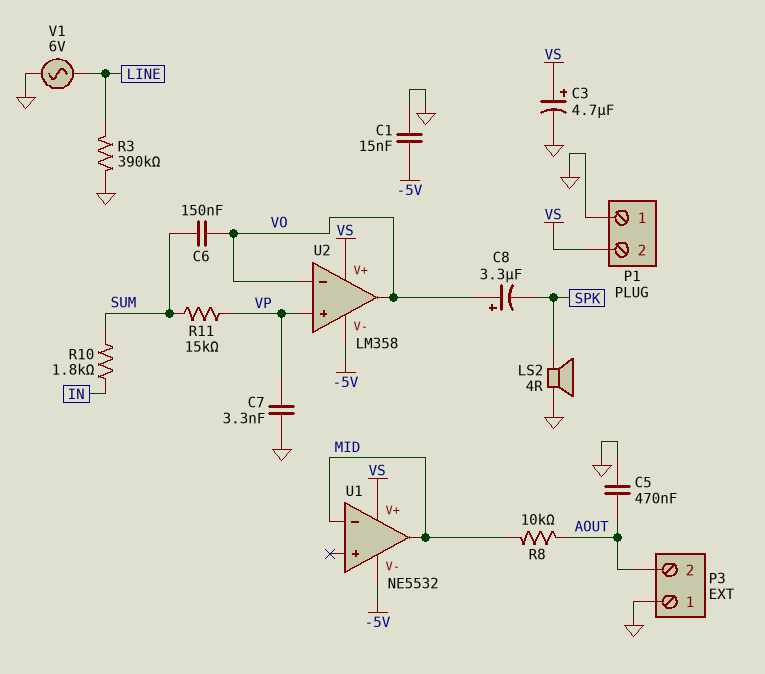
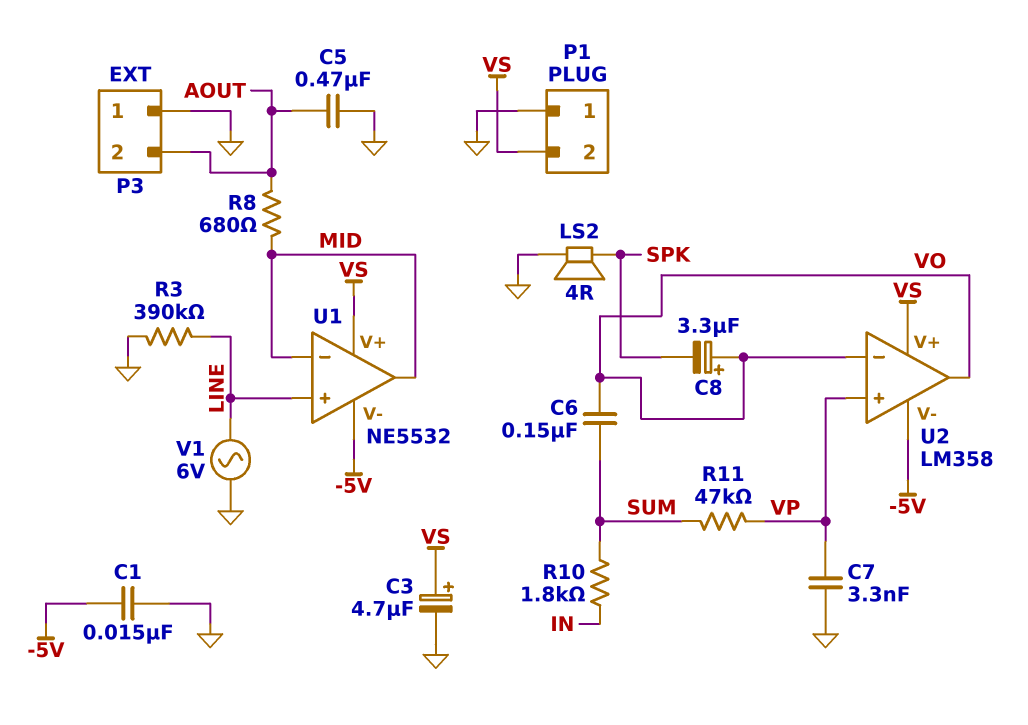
R8: 10k (AOUT, MID) -> 680 (AOUT, MID)
R11: 15k (SUM, VP) -> 47k (SUM, VP)
U1 pin in+: none -> LINE

